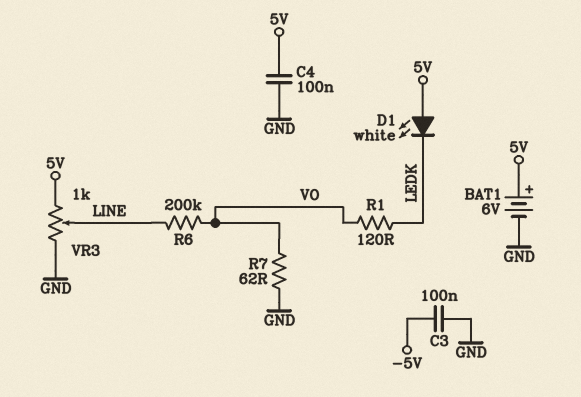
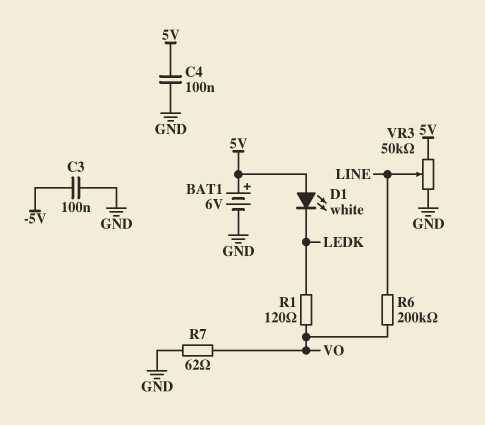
VR3: 1k (5V, GND, wiper LINE) -> 50k (5V, GND, wiper LINE)

